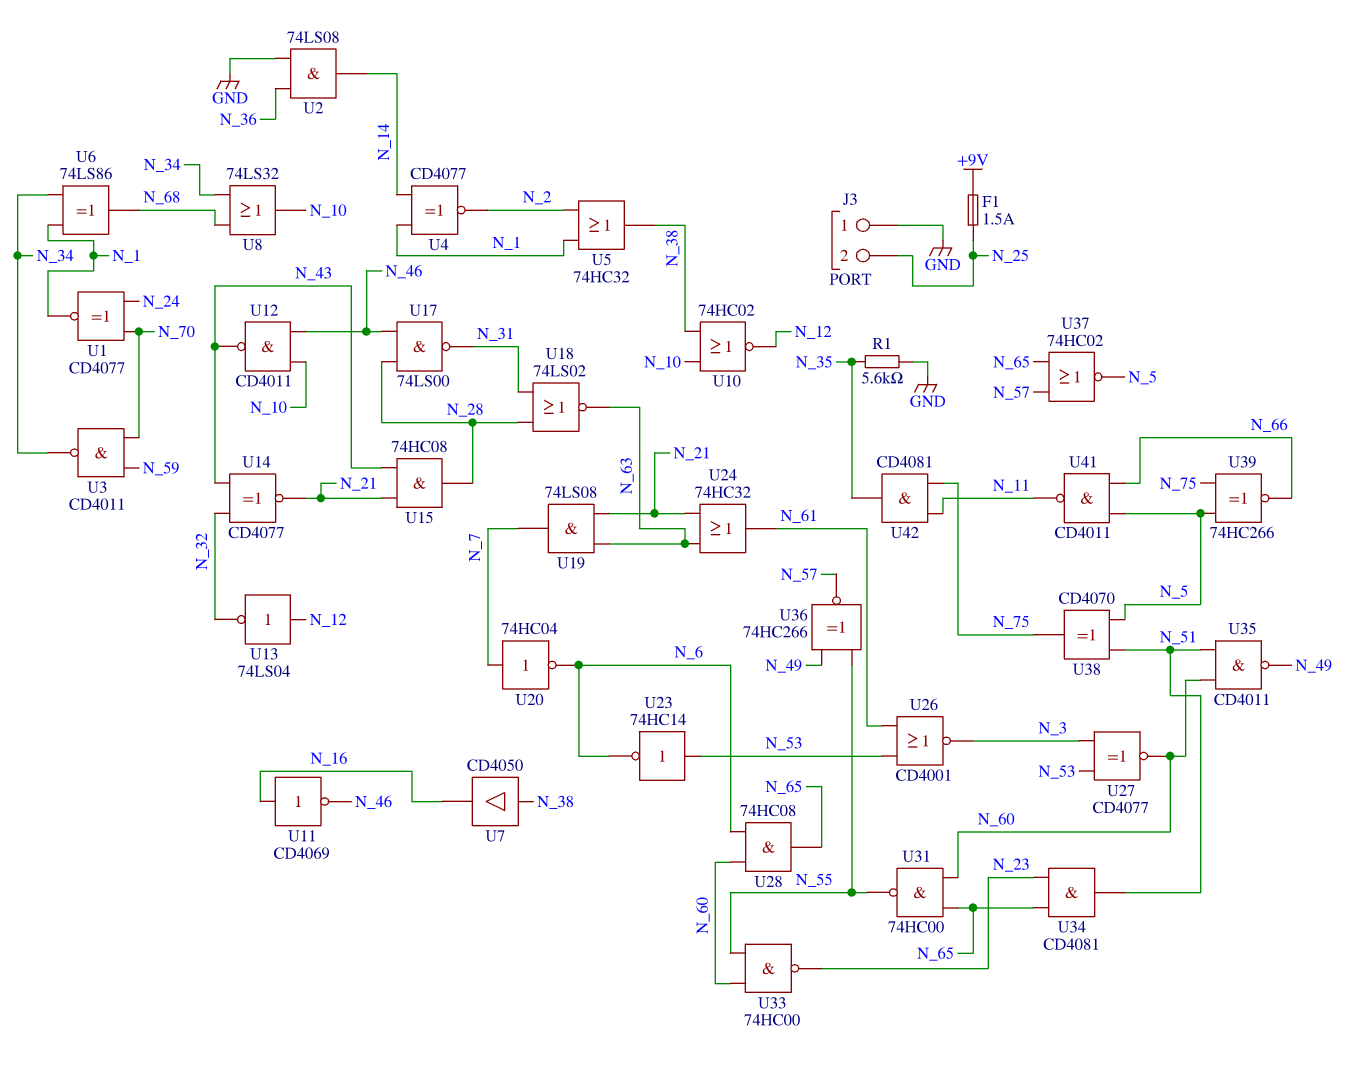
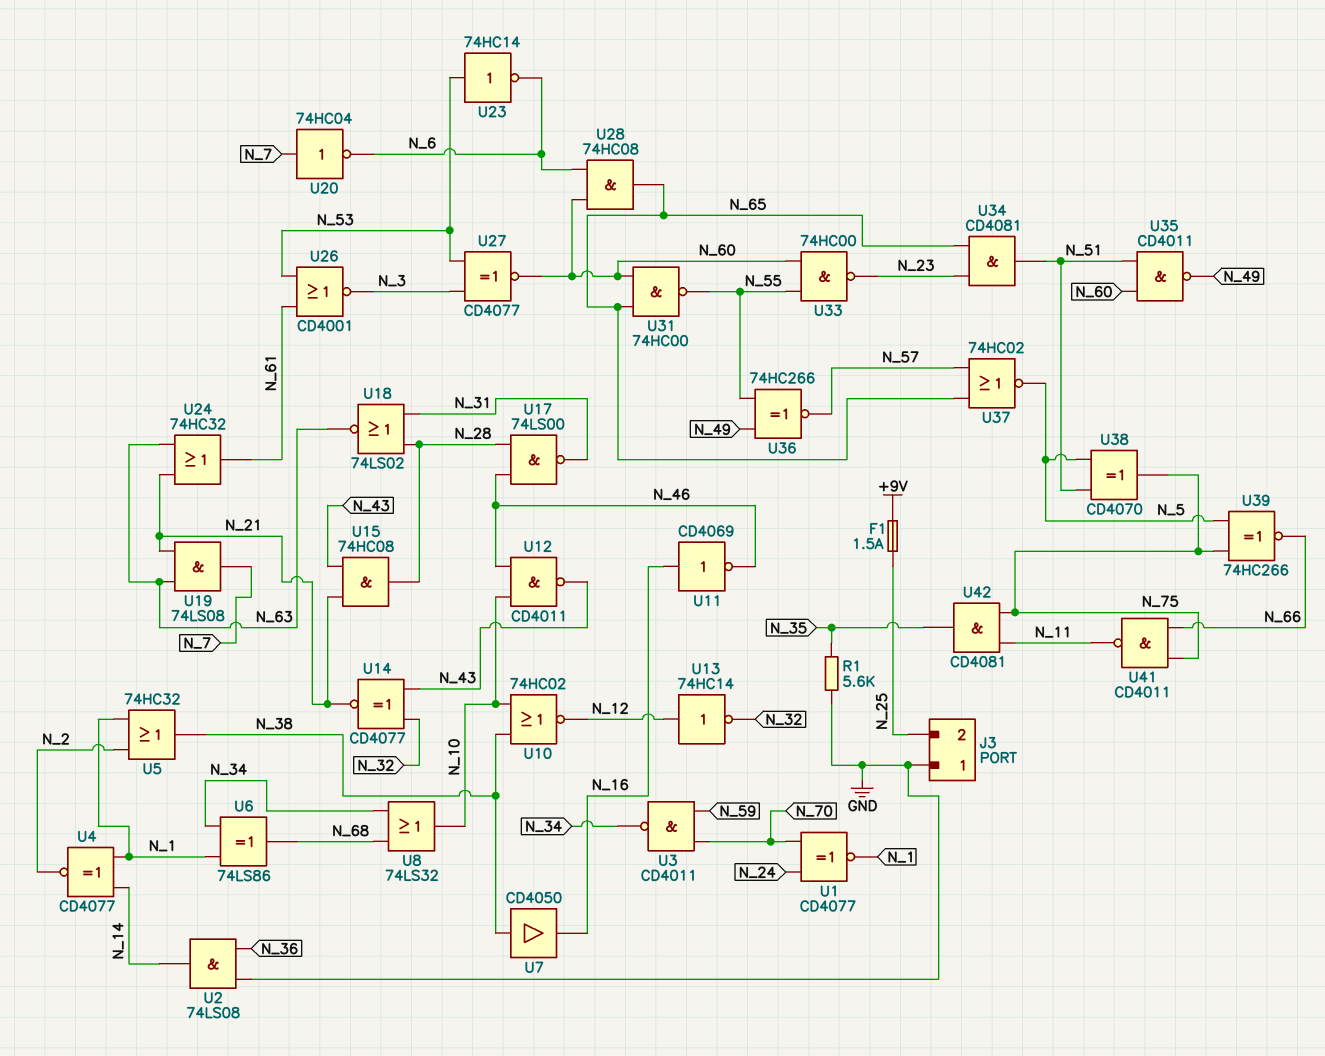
U13: NOT 74LS04 (in N_12, out N_32) -> NOT 74HC14 (in N_12, out N_32)
U41: NAND CD4011 (in N_5, in N_66, out N_11) -> NAND CD4011 (in N_66, in N_75, out N_11)

